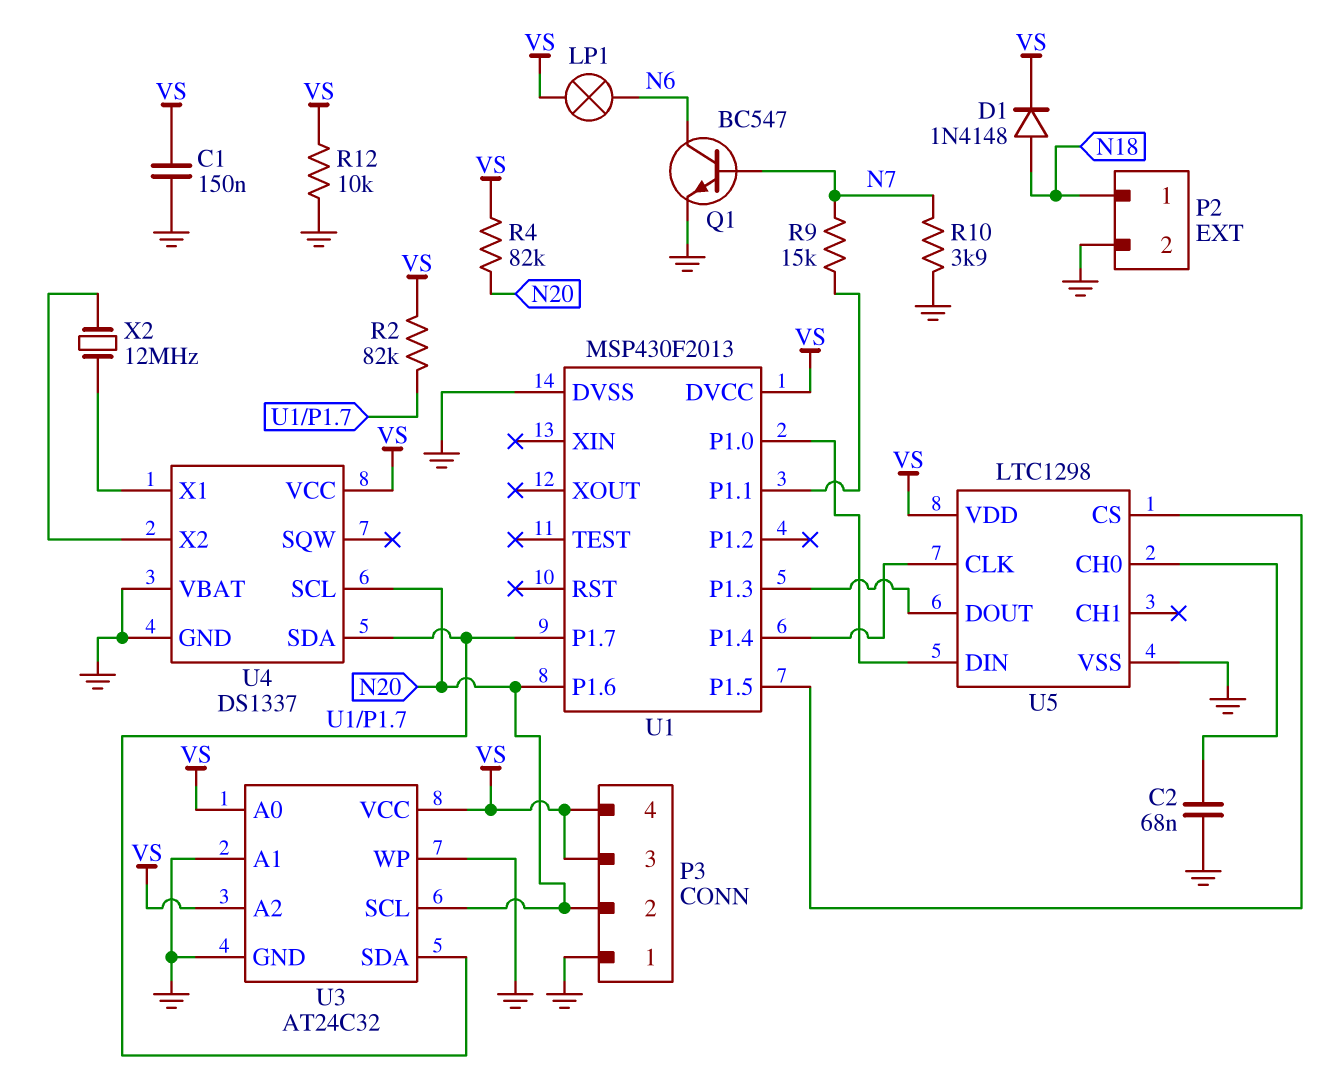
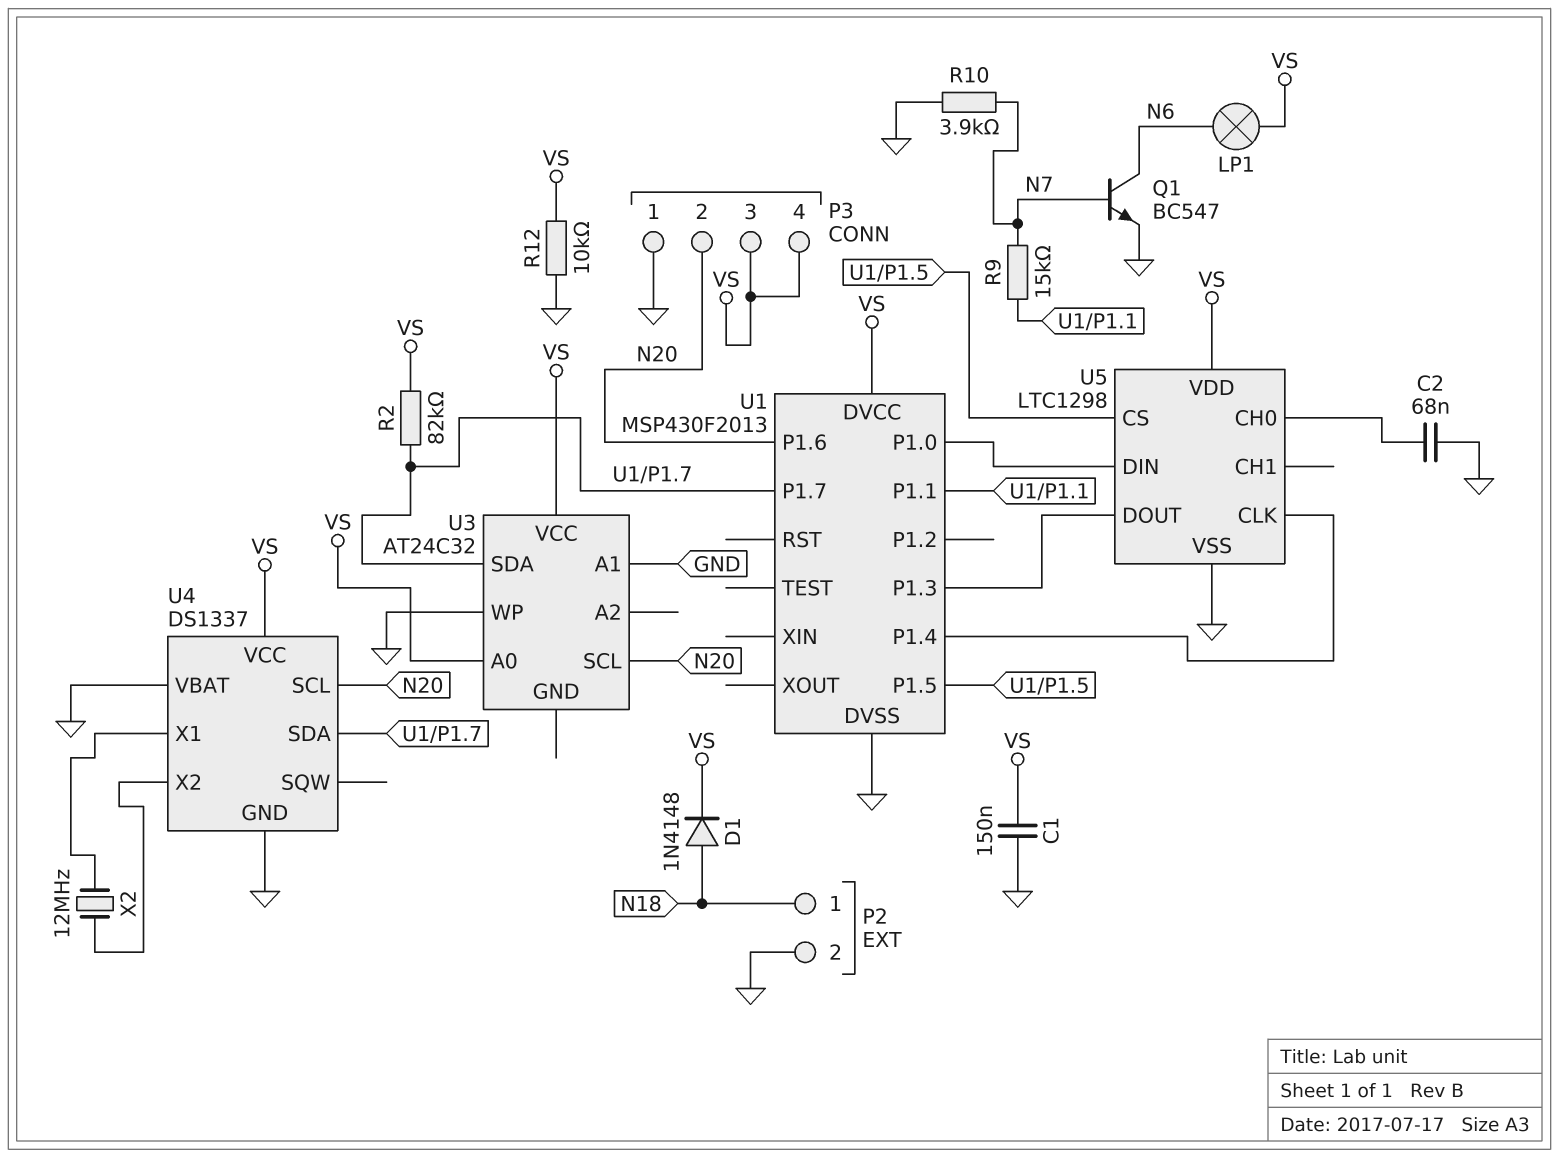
R4: 82k (N20, VS) -> none
U3 pin A2: VS -> none
U3 pin GND: GND -> none

